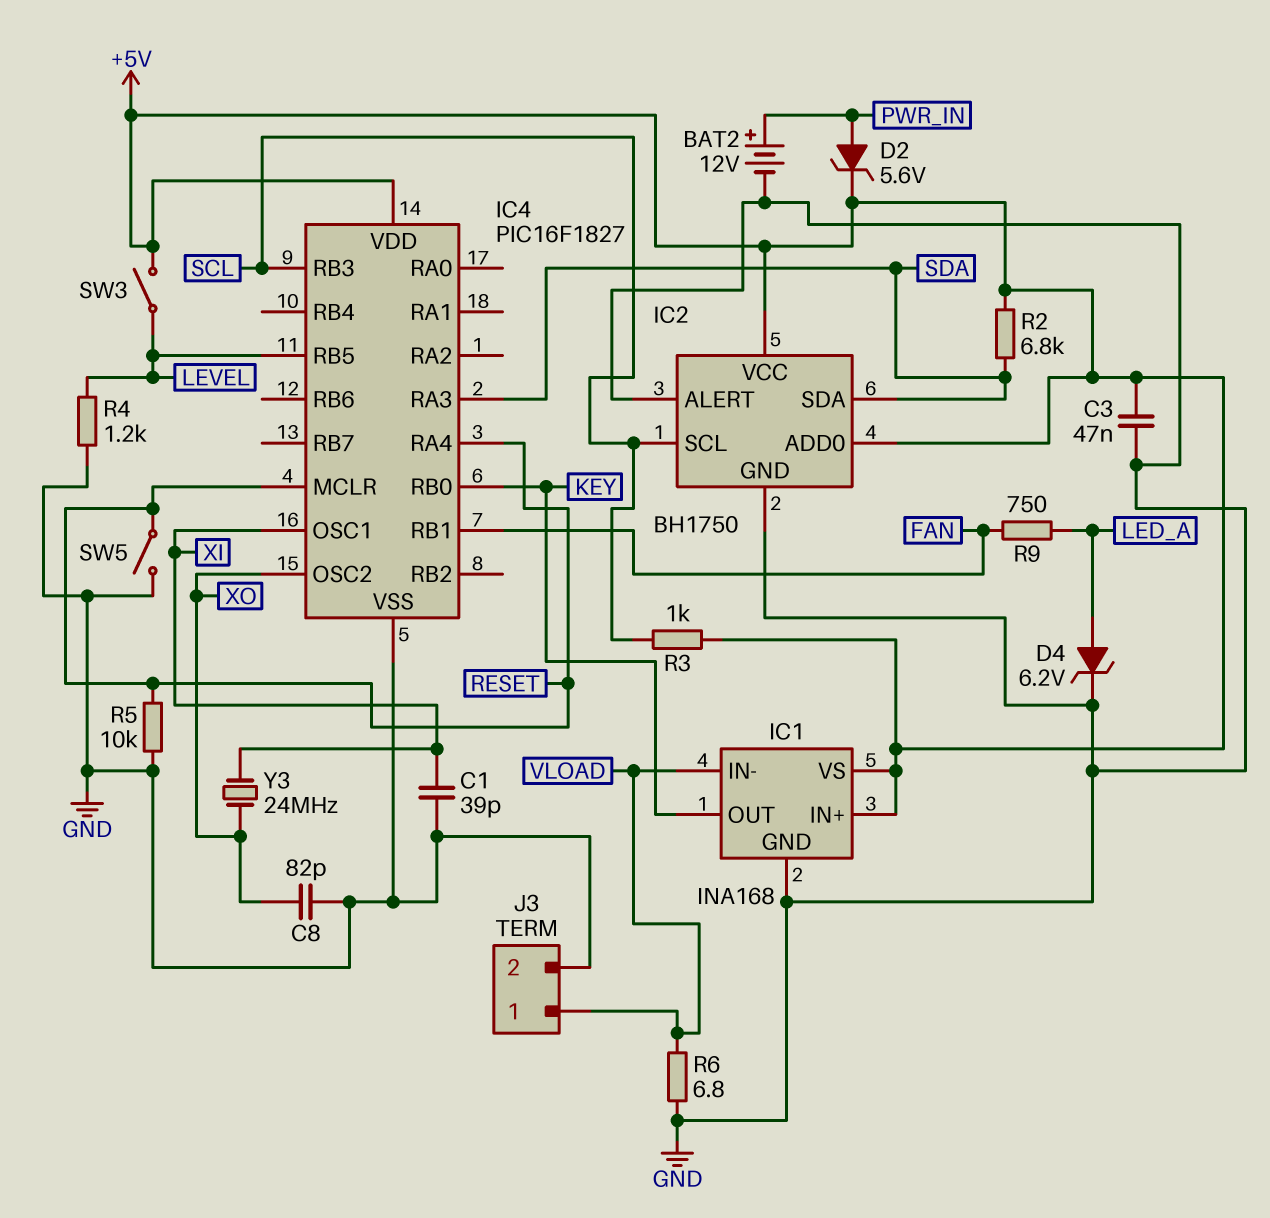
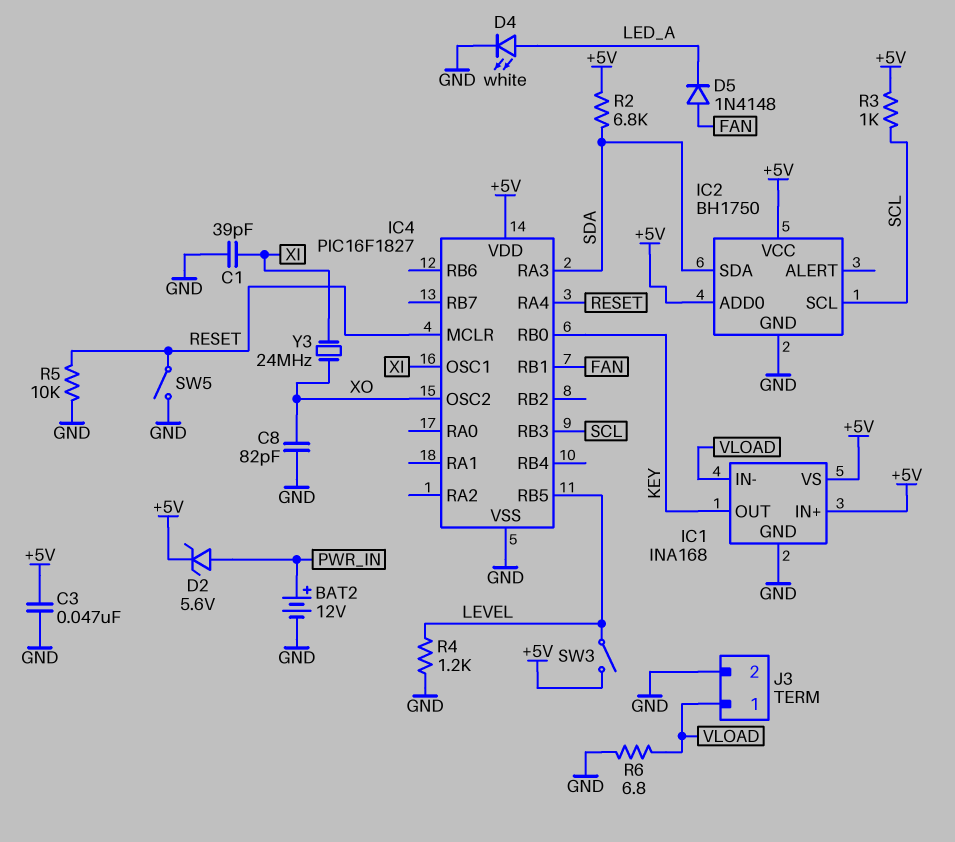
D4: zener 6.2V (A LED_A, K GND) -> LED white (A LED_A, K GND)
D5: none -> diode 1N4148 (A FAN, K LED_A)
IC2 pin ALERT: GND -> none
R9: 750 (FAN, LED_A) -> none

